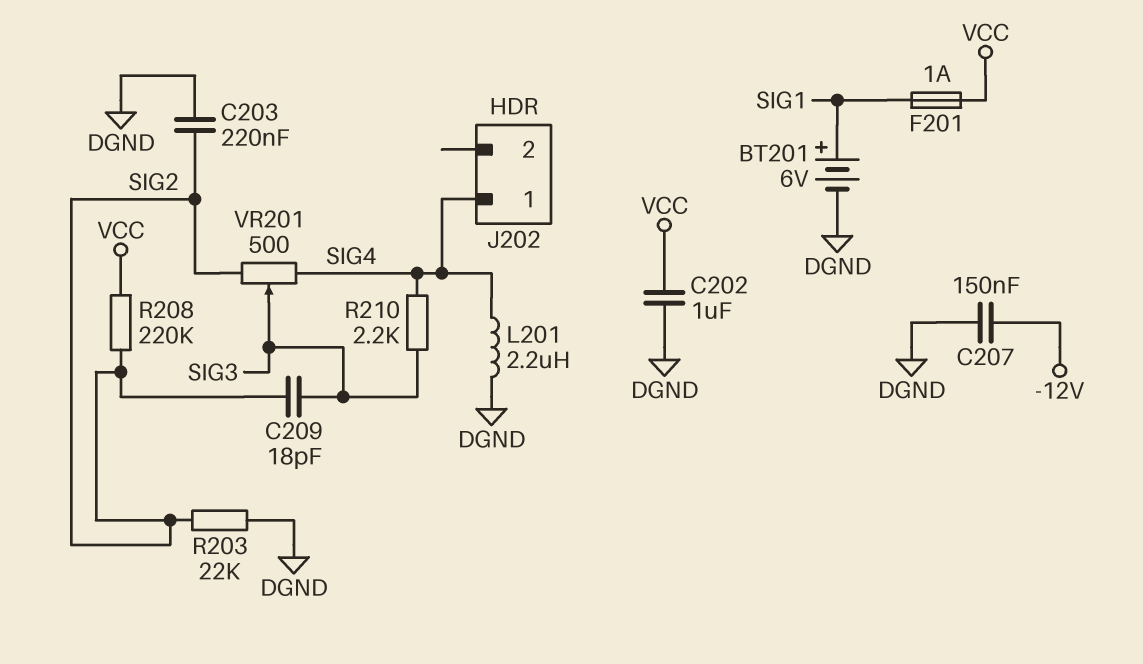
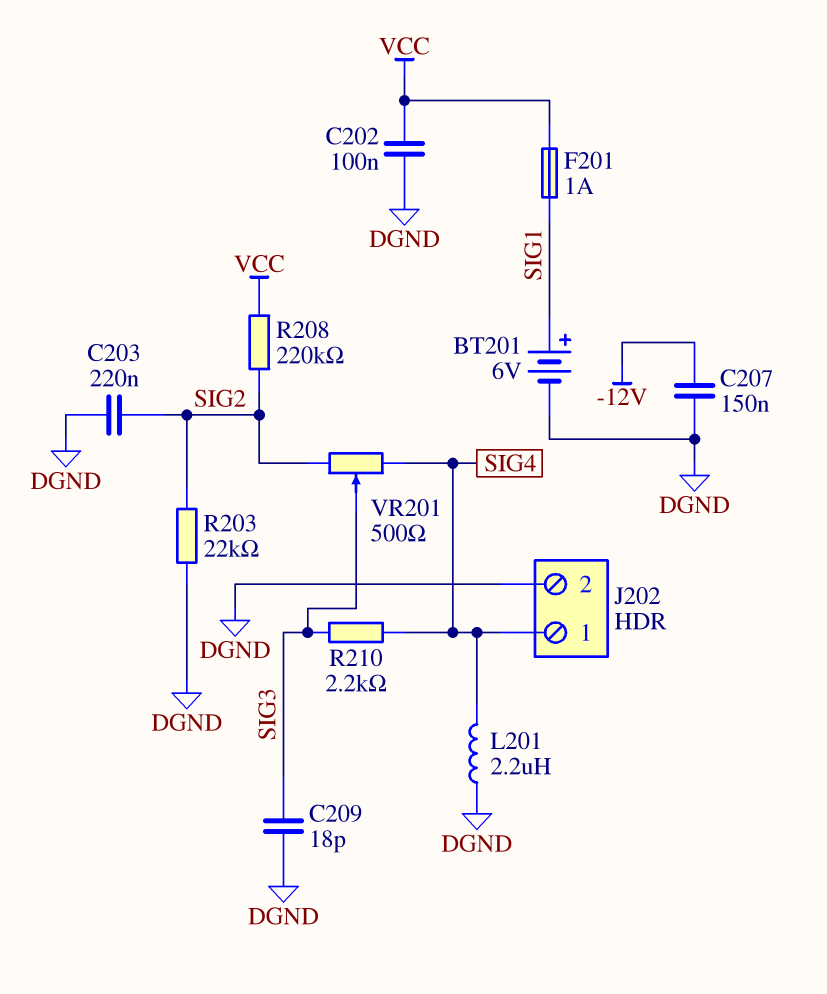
C202: 1uF (DGND, VCC) -> 100nF (DGND, VCC)
C209: 18pF (SIG2, SIG3) -> 18pF (DGND, SIG3)
J202 pin 2: none -> DGND

